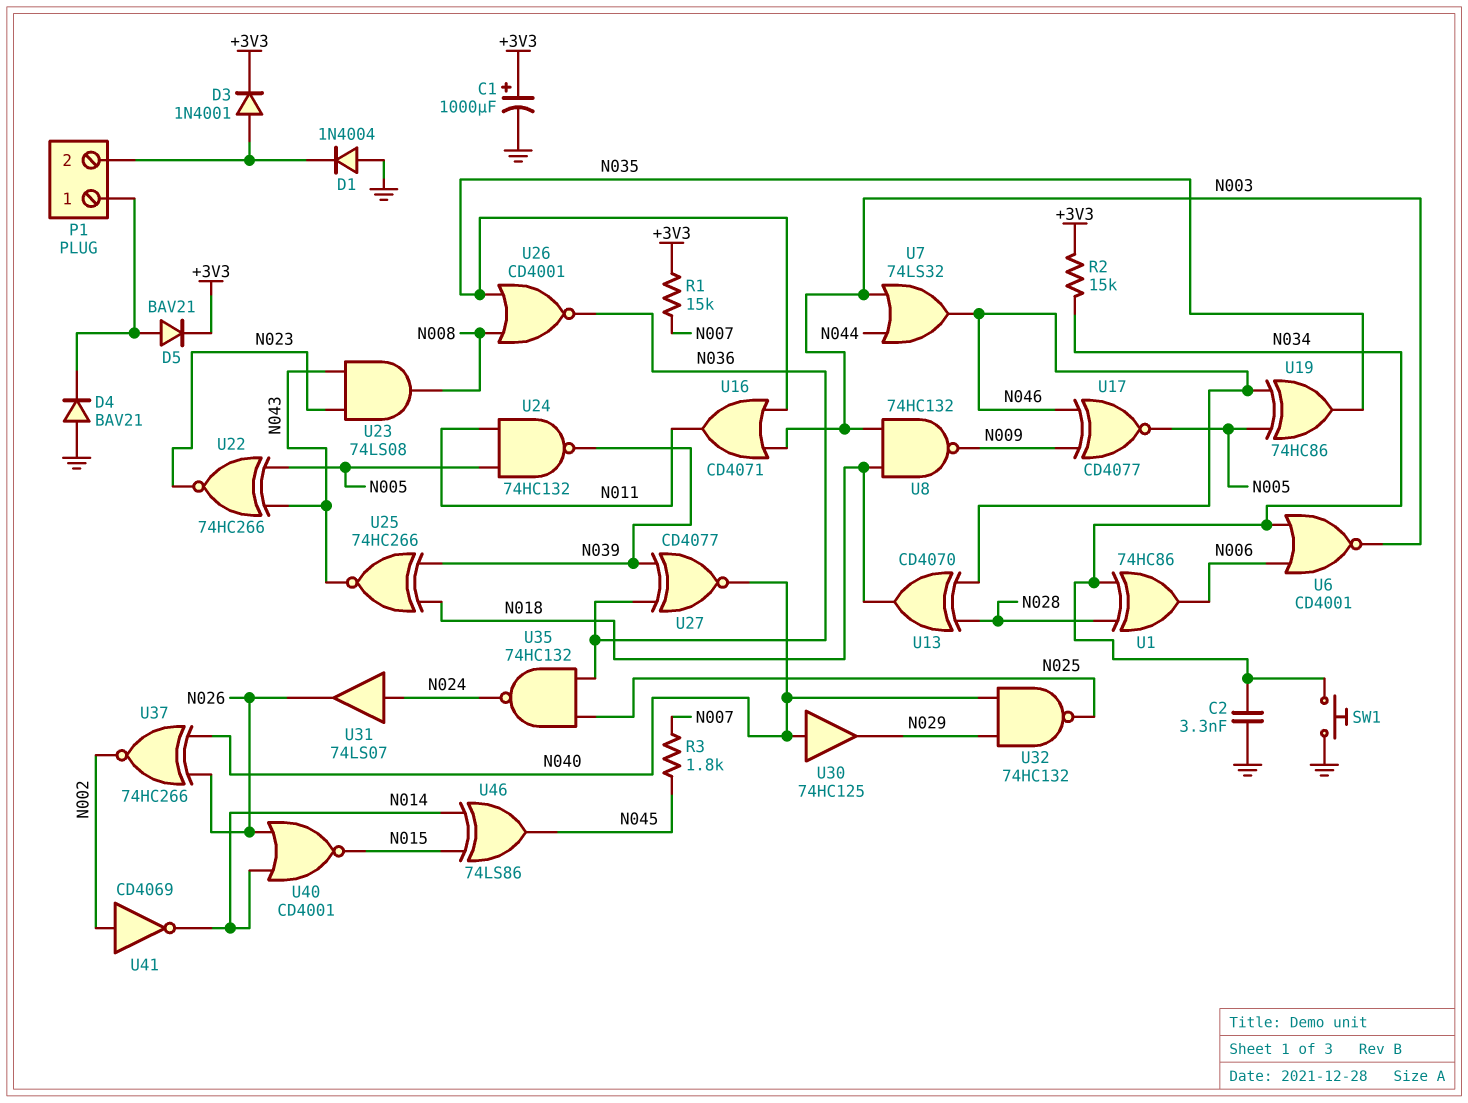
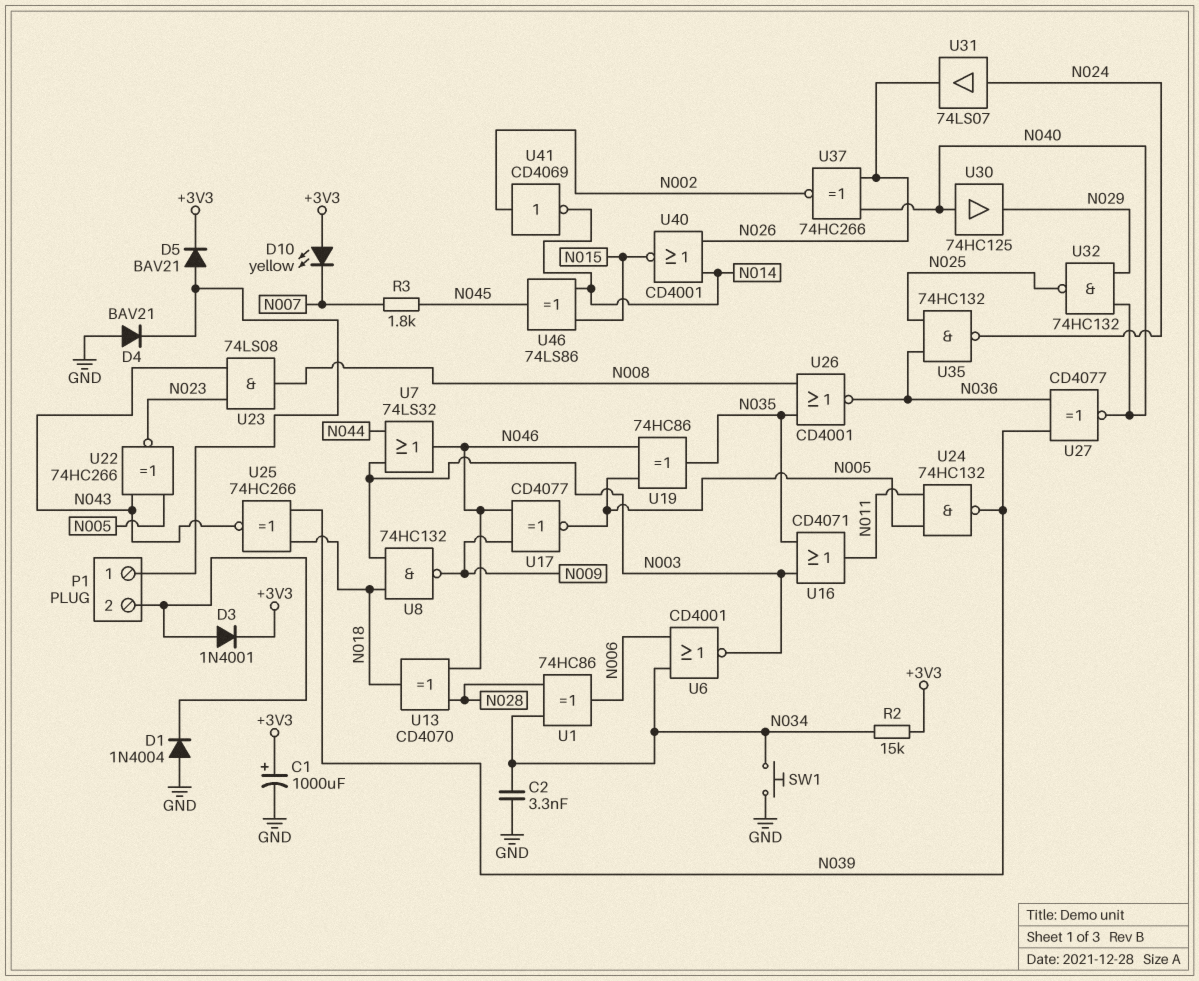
D10: none -> LED yellow (A +3V3, K N007)
R1: 15k (+3V3, N007) -> none

